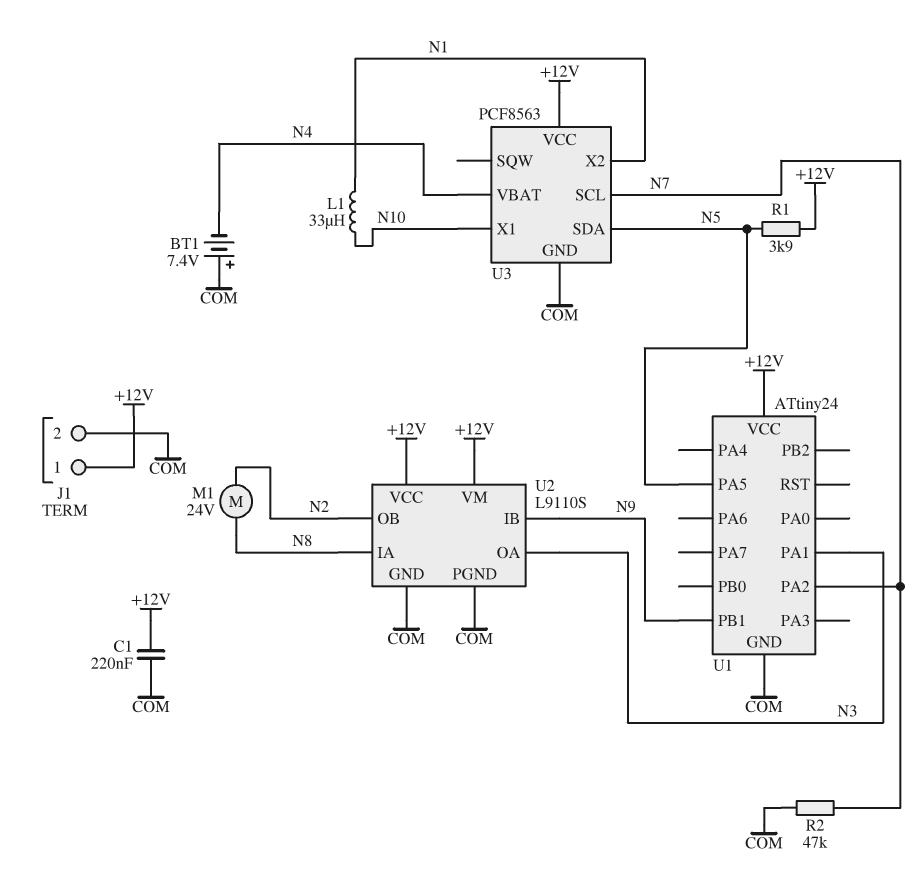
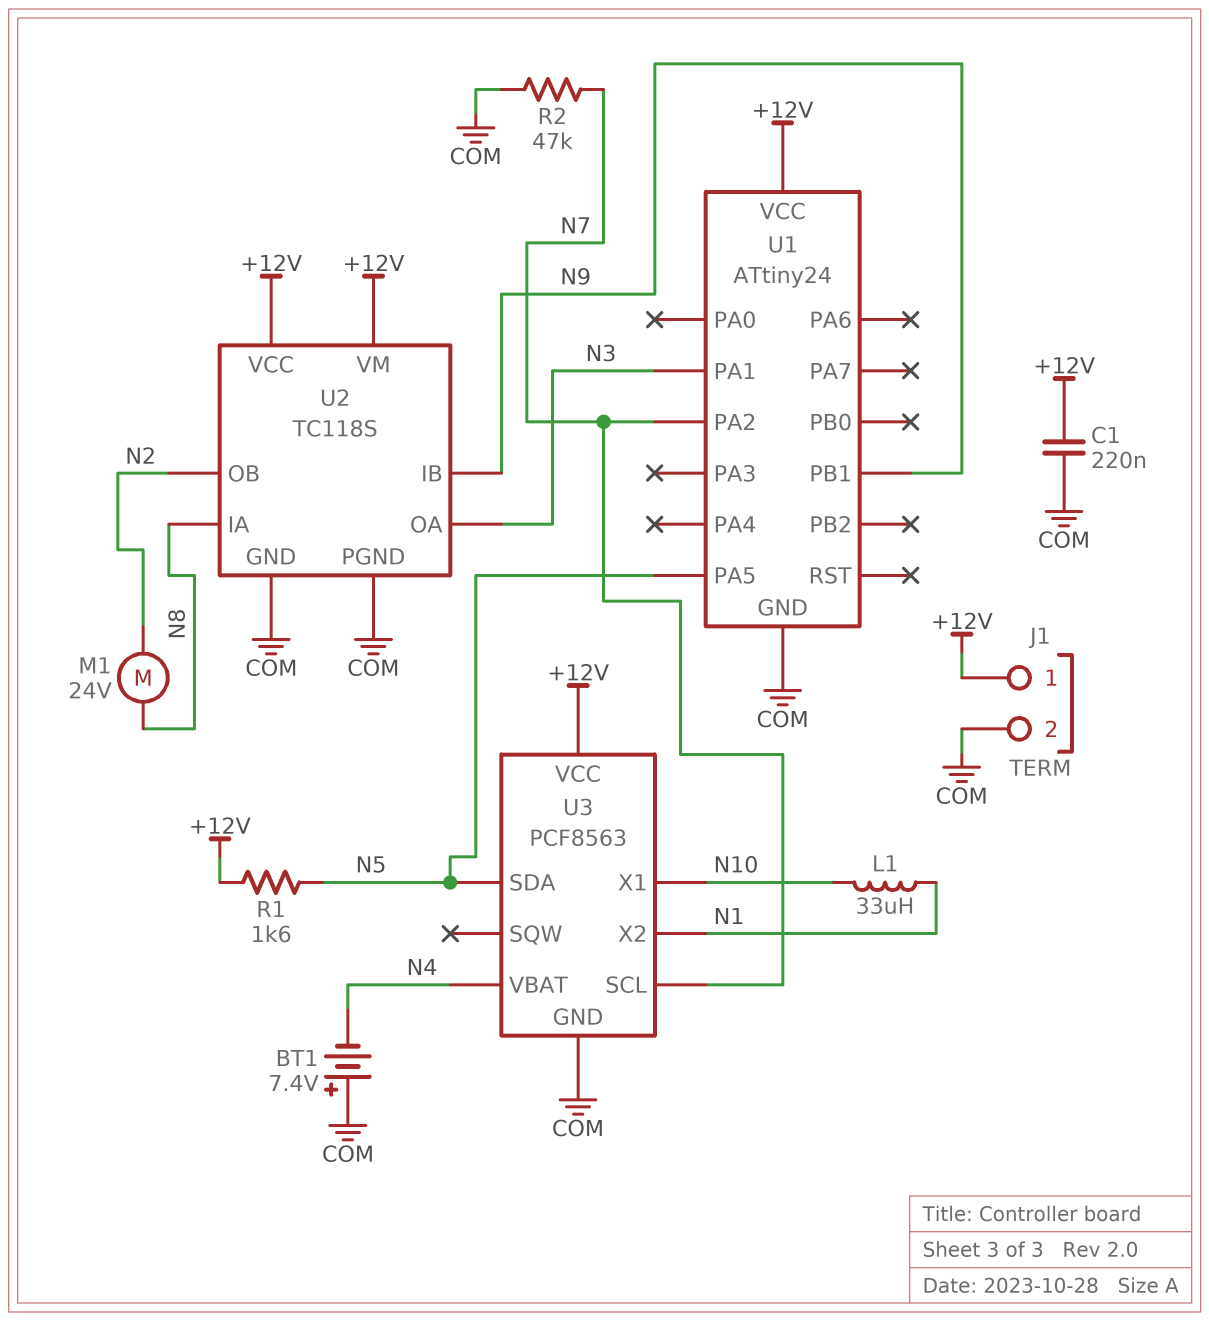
R1: 3.9k (+12V, N5) -> 1.6k (+12V, N5)
U2: L9110S -> TC118S

